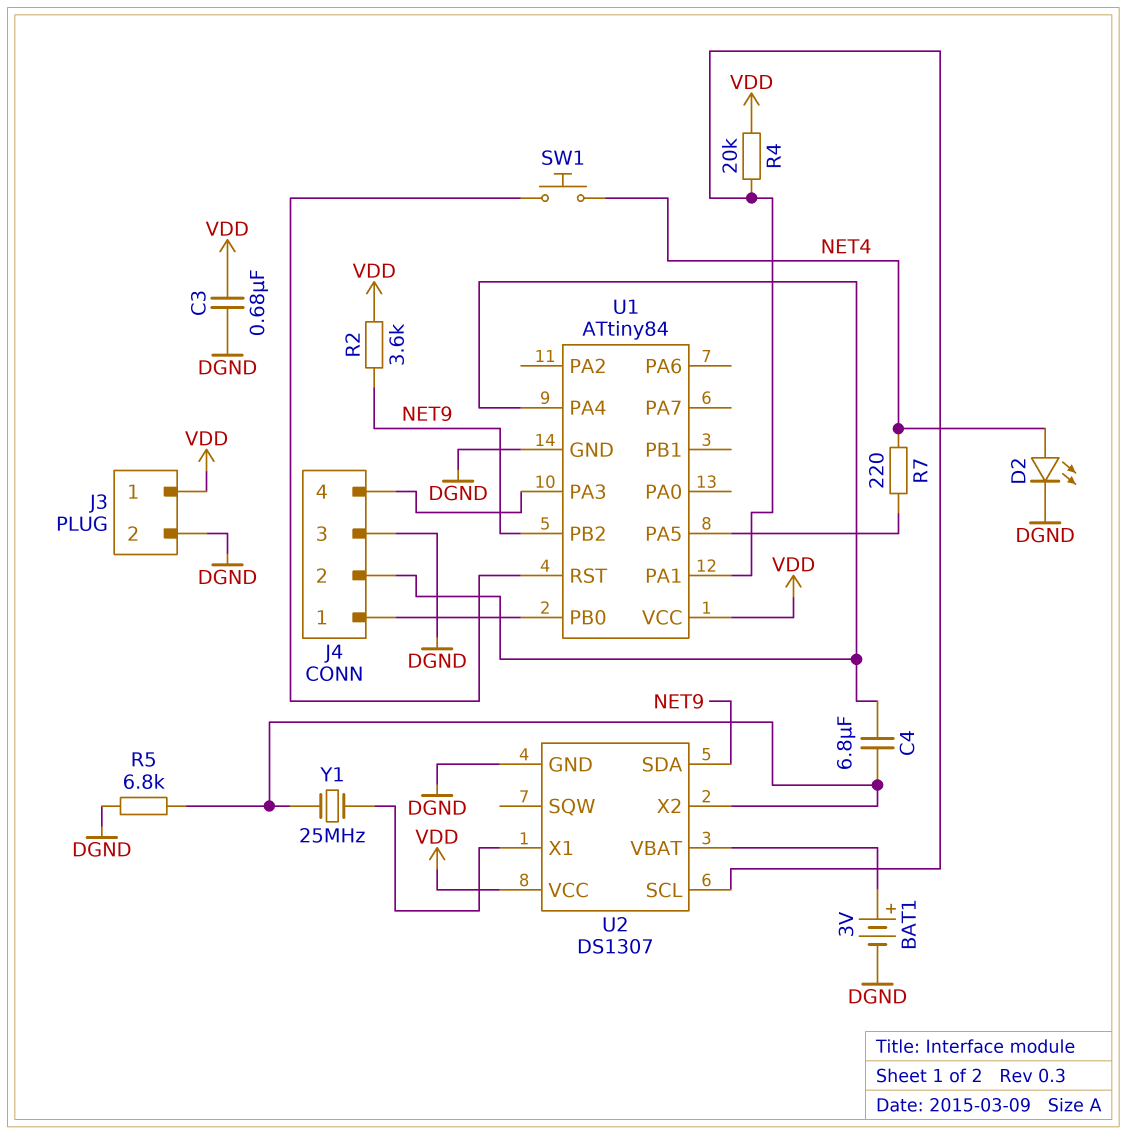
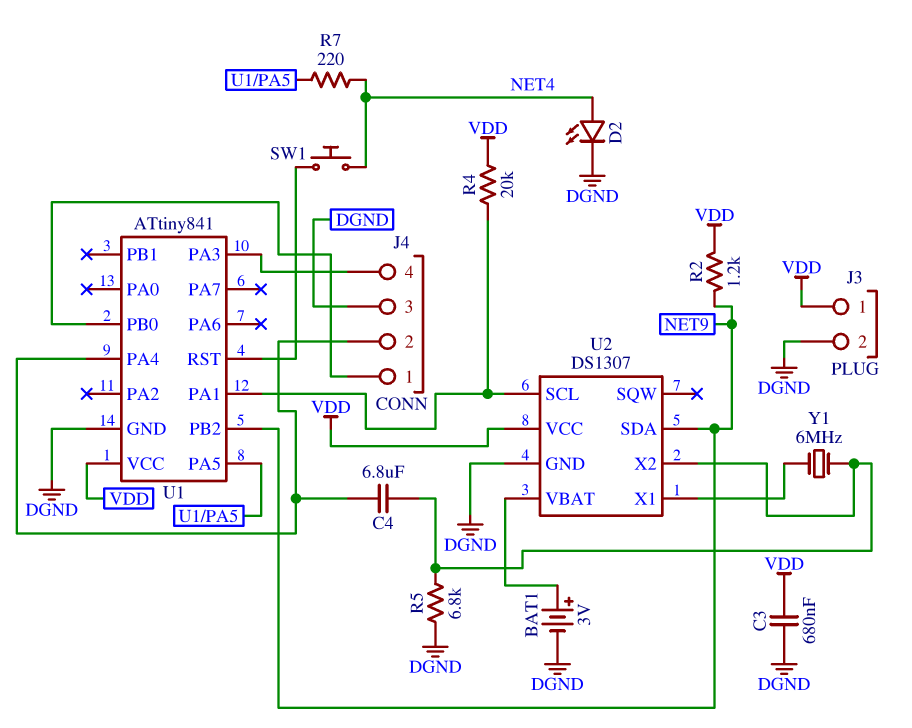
R2: 3.6k (NET9, VDD) -> 1.2k (NET9, VDD)
U1: ATtiny84 -> ATtiny841
Y1: 25MHz (U2/X1, U2/X2) -> 6MHz (U2/X1, U2/X2)

